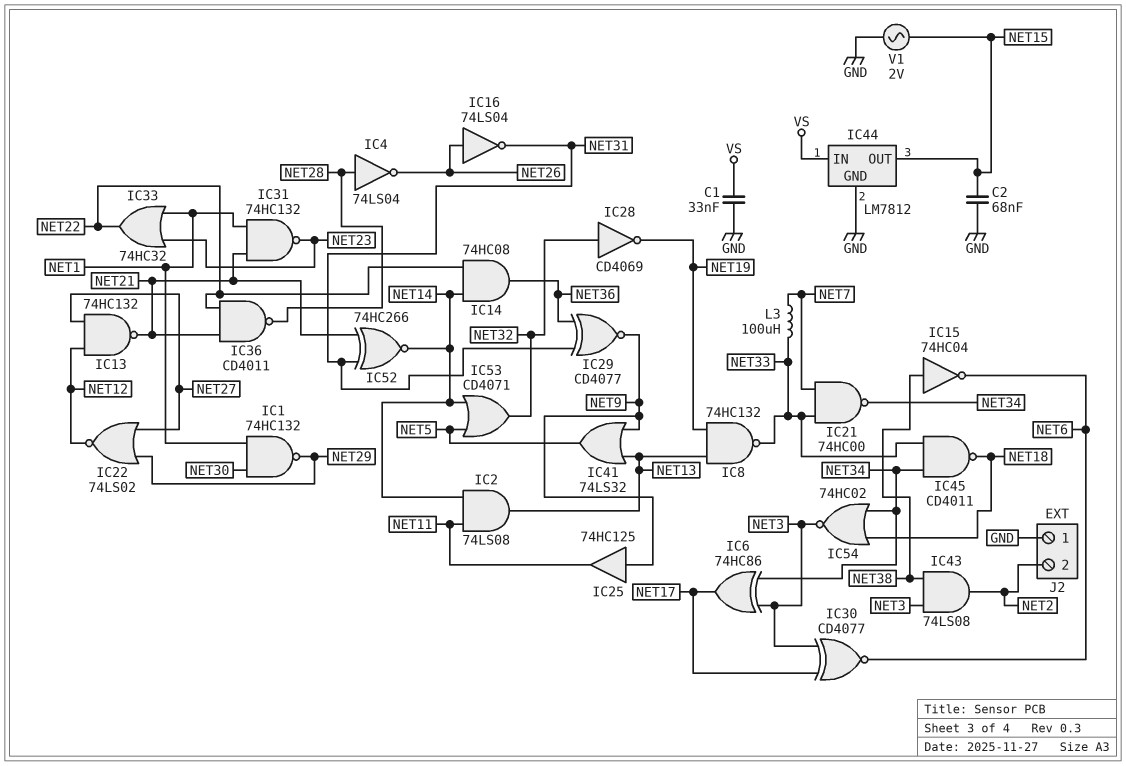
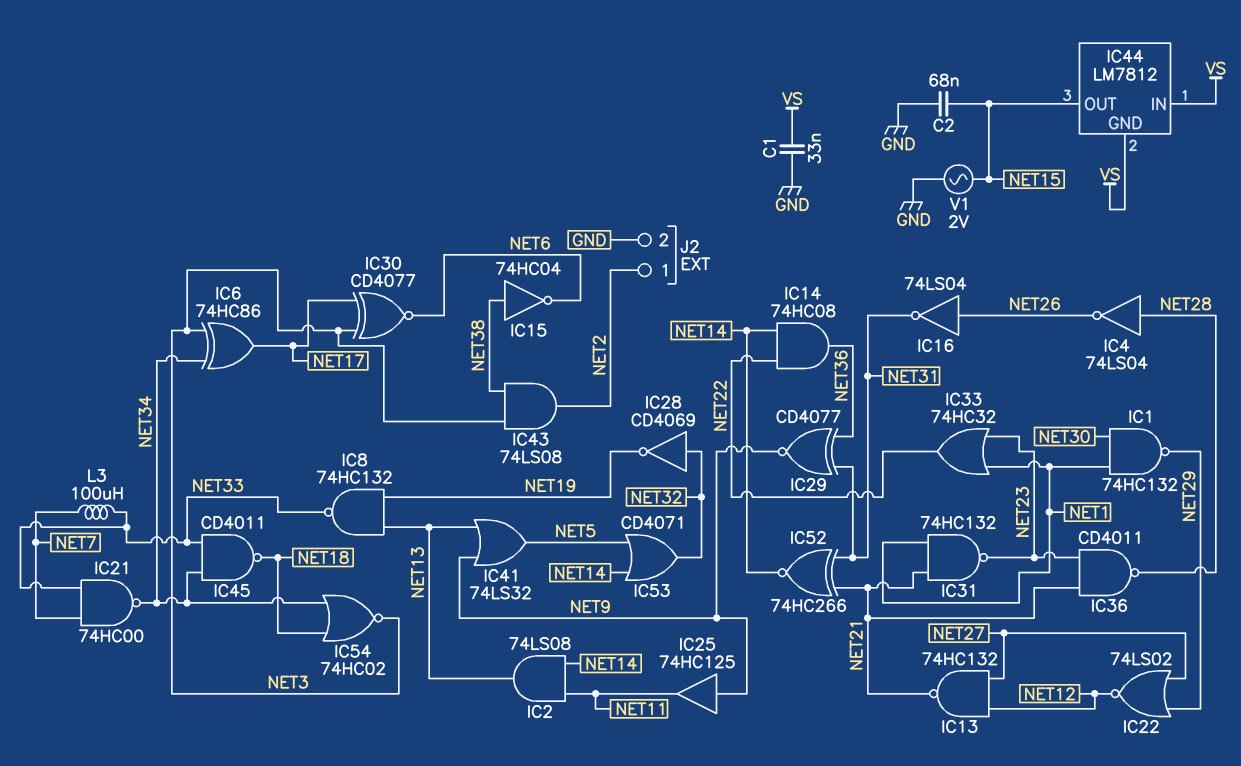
IC36: NAND CD4011 (in NET21, in NET22, out NET28) -> NAND CD4011 (in NET21, in NET23, out NET28)
IC44 pin GND: GND -> VS
J2 pin 1: GND -> NET2
J2 pin 2: NET2 -> GND

